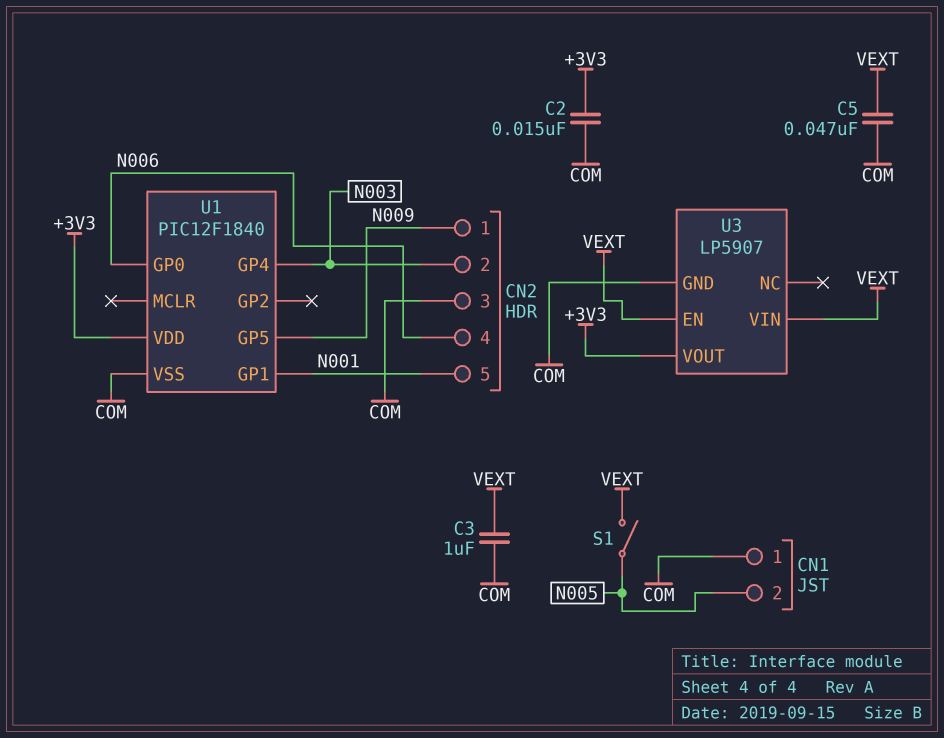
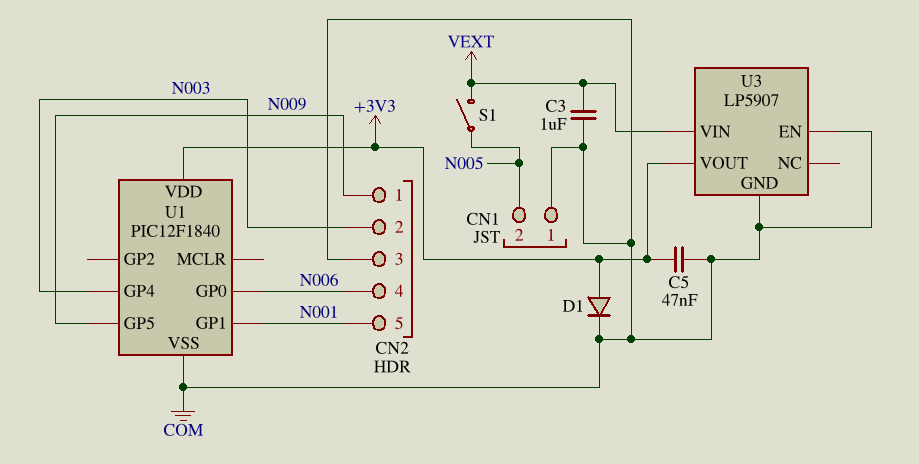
C2: 15nF (+3V3, COM) -> none
C5: 47nF (COM, VEXT) -> 47nF (+3V3, COM)
D1: none -> diode (A +3V3, K COM)
U3 pin EN: VEXT -> COM

